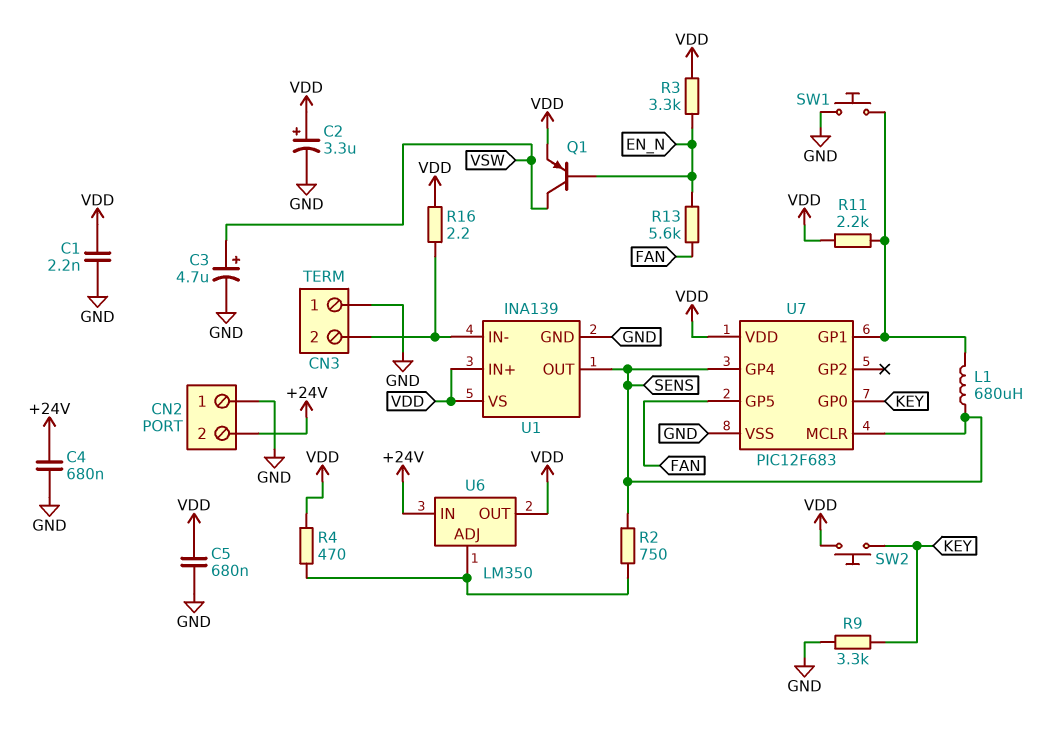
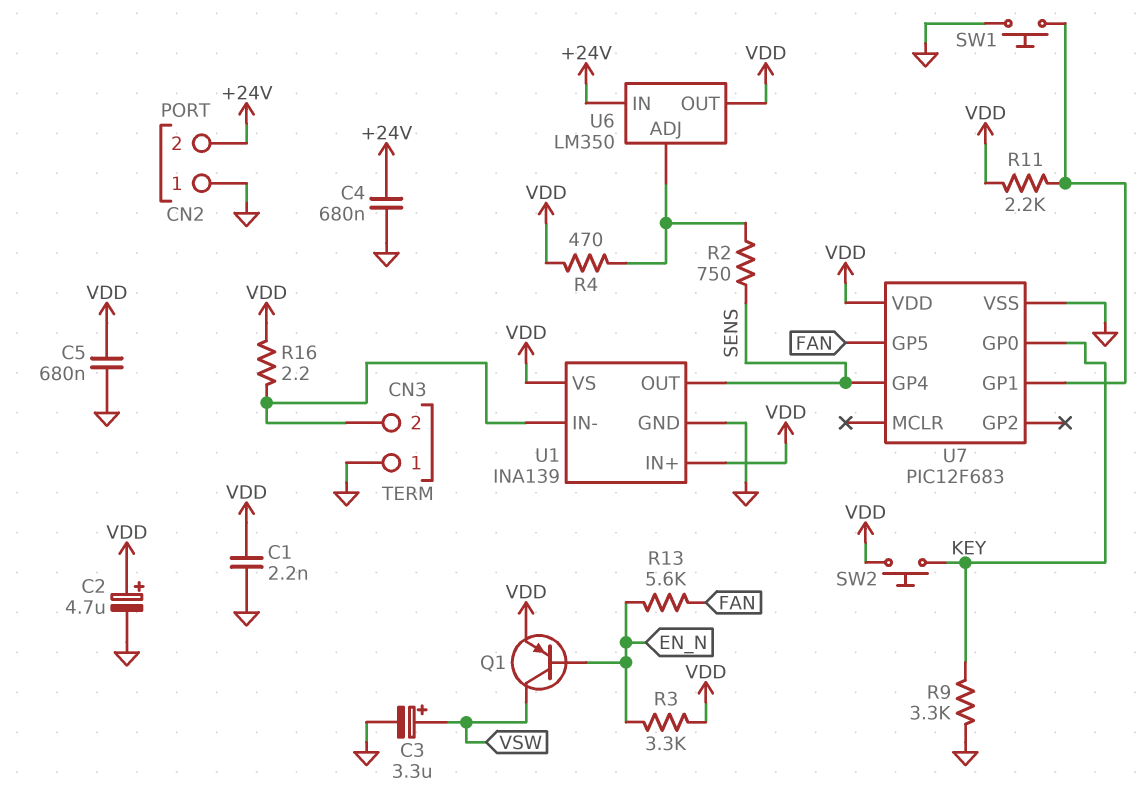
C2: 3.3uF (plus VDD, minus GND) -> 4.7uF (plus VDD, minus GND)
C3: 4.7uF (plus VSW, minus GND) -> 3.3uF (plus VSW, minus GND)
L1: 680uH (SENS, U7/GP1) -> none
U7 pin MCLR: SENS -> none

